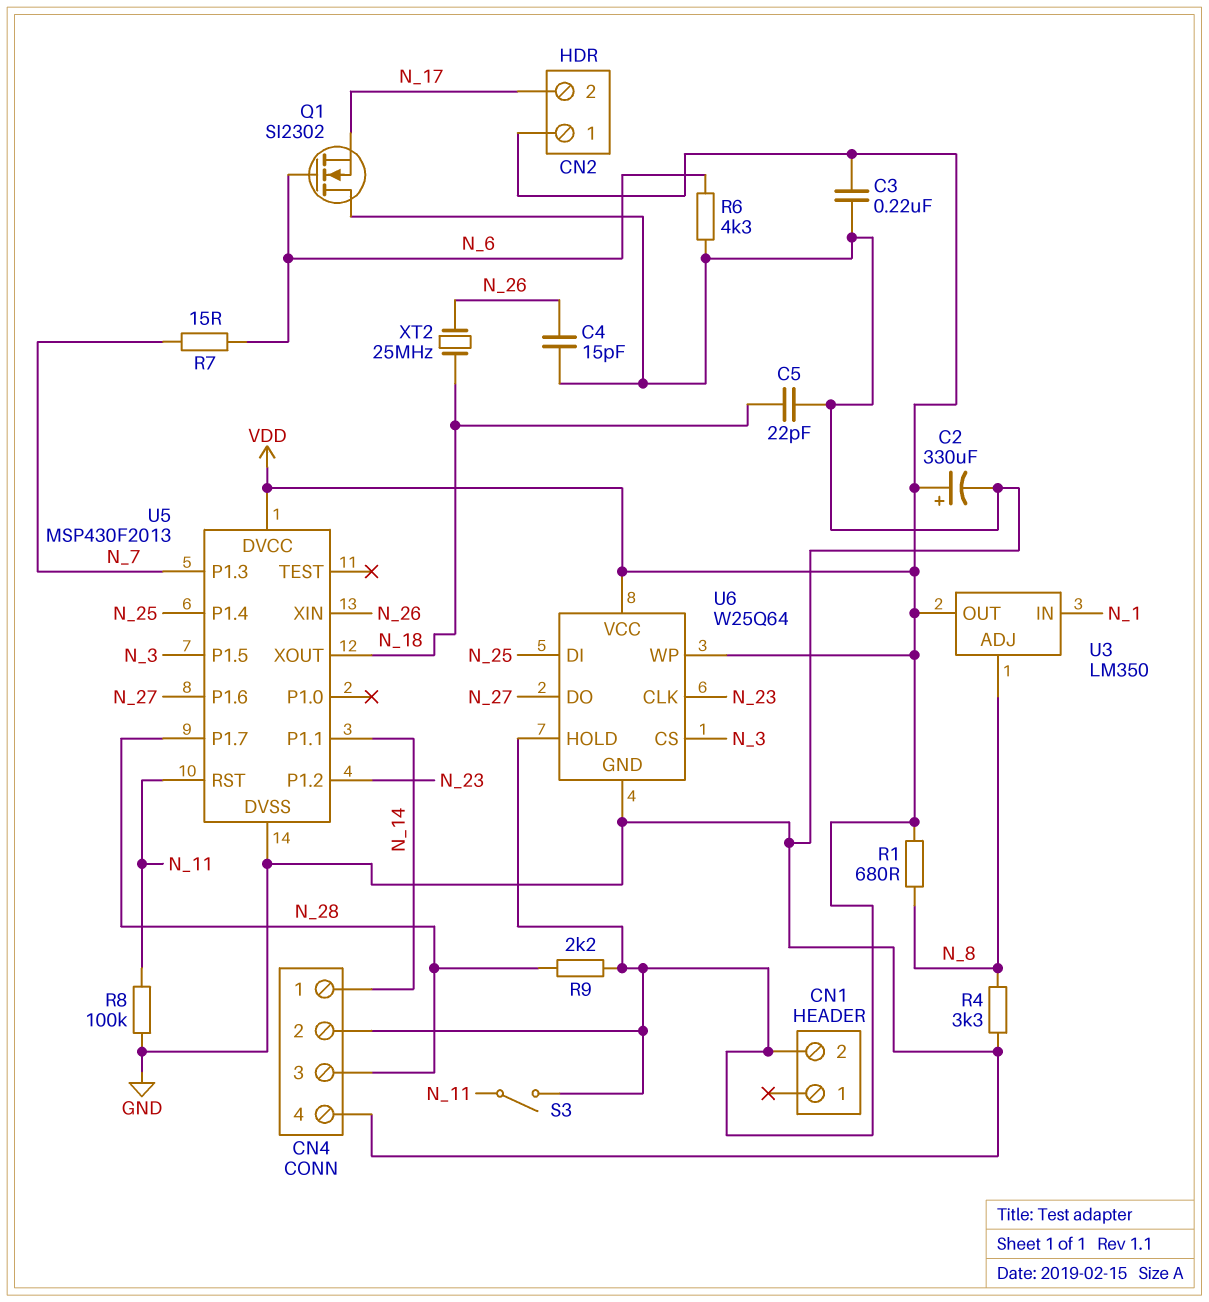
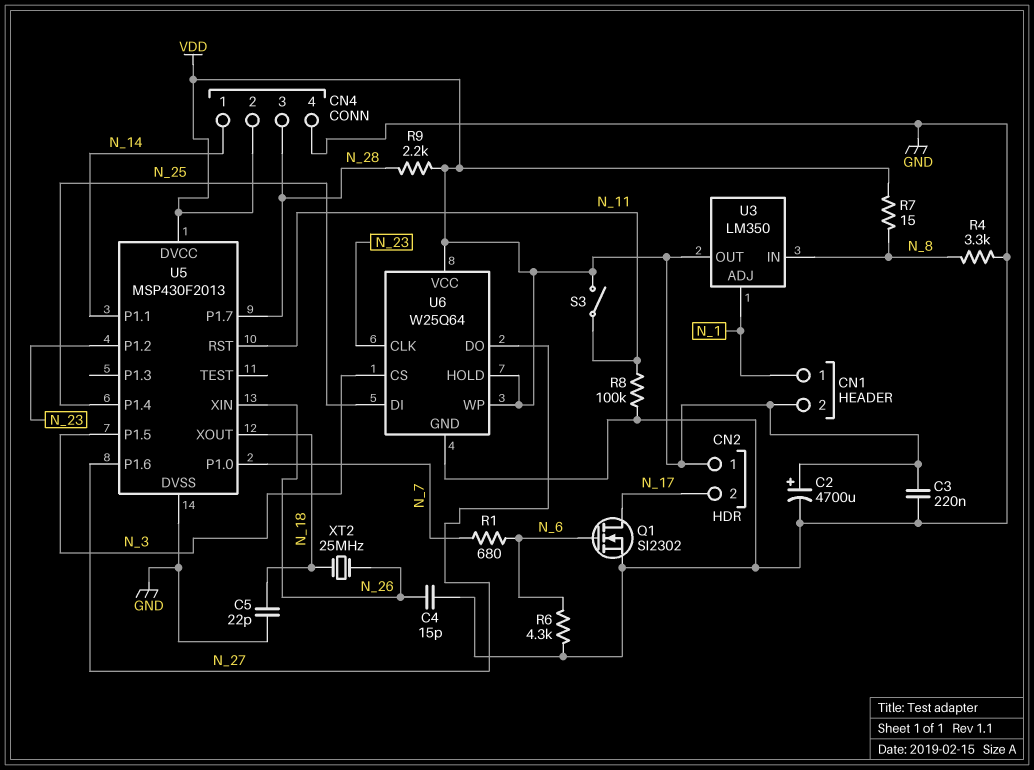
C2: 330uF (plus VDD, minus GND) -> 4700uF (plus VDD, minus GND)
CN1 pin 1: none -> N_1
Q1: NMOS SI2302 (G N_6, D GND, S N_17) -> NMOS SI2302 (G N_6, D N_17, S GND)
R1: 680 (N_8, VDD) -> 680 (N_6, N_7)
R7: 15 (N_6, N_7) -> 15 (N_8, VDD)
U3 pin ADJ: N_8 -> N_1
U3 pin IN: N_1 -> N_8
U5 pin P1.0: none -> N_7
U5 pin P1.3: N_7 -> none

